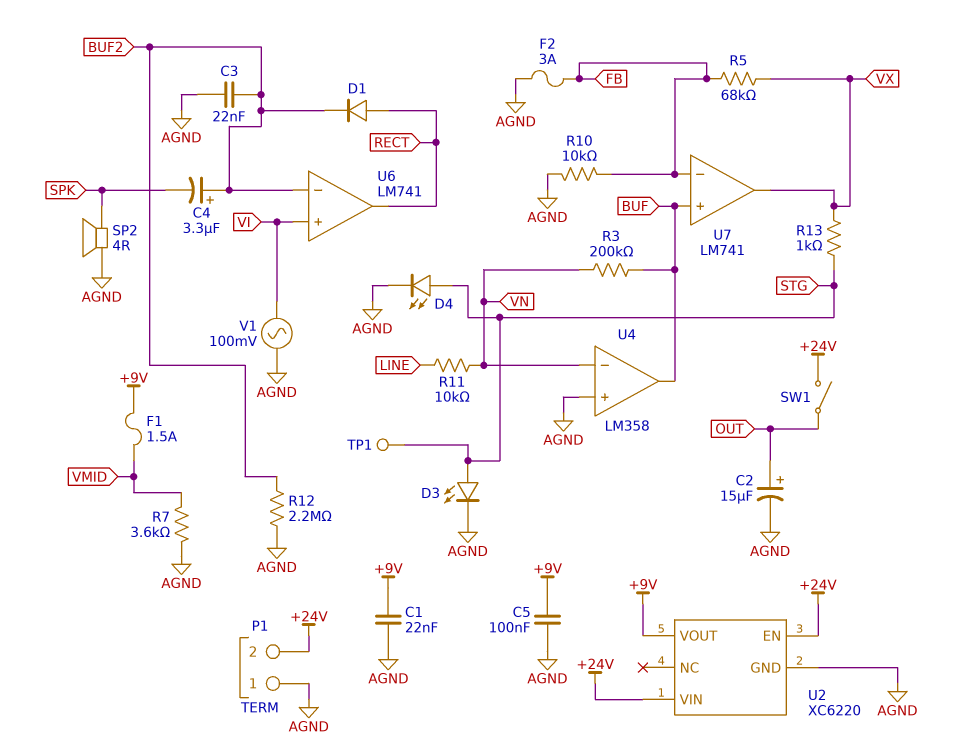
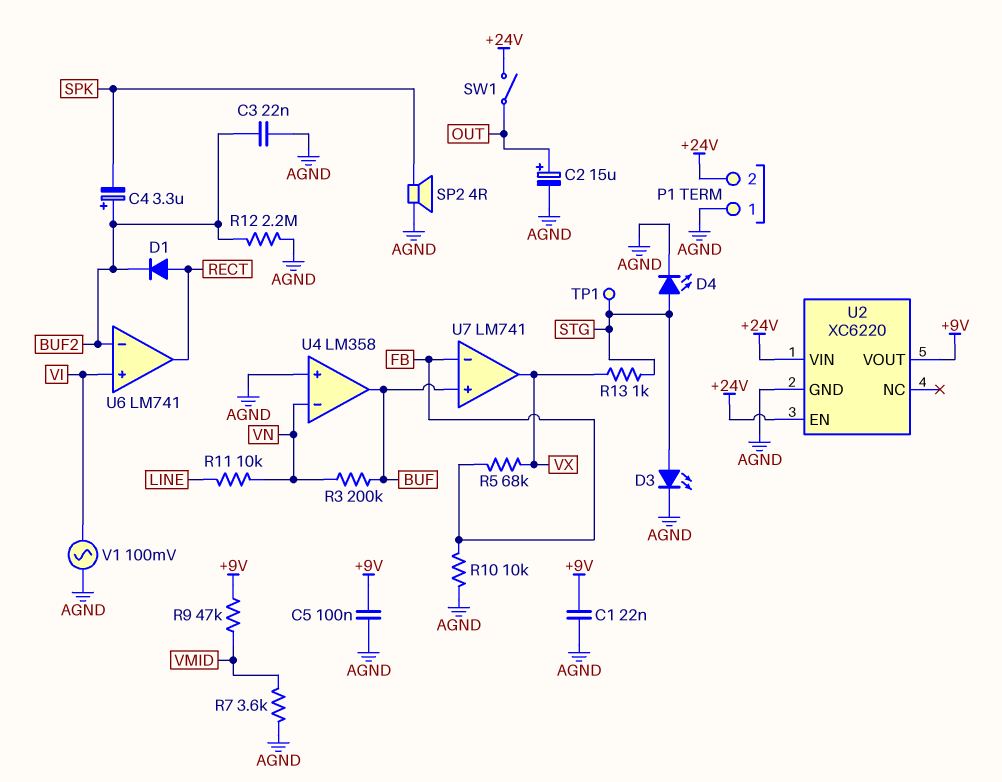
F1: 1.5A (+9V, VMID) -> none
F2: 3A (AGND, FB) -> none
R9: none -> 47k (+9V, VMID)

